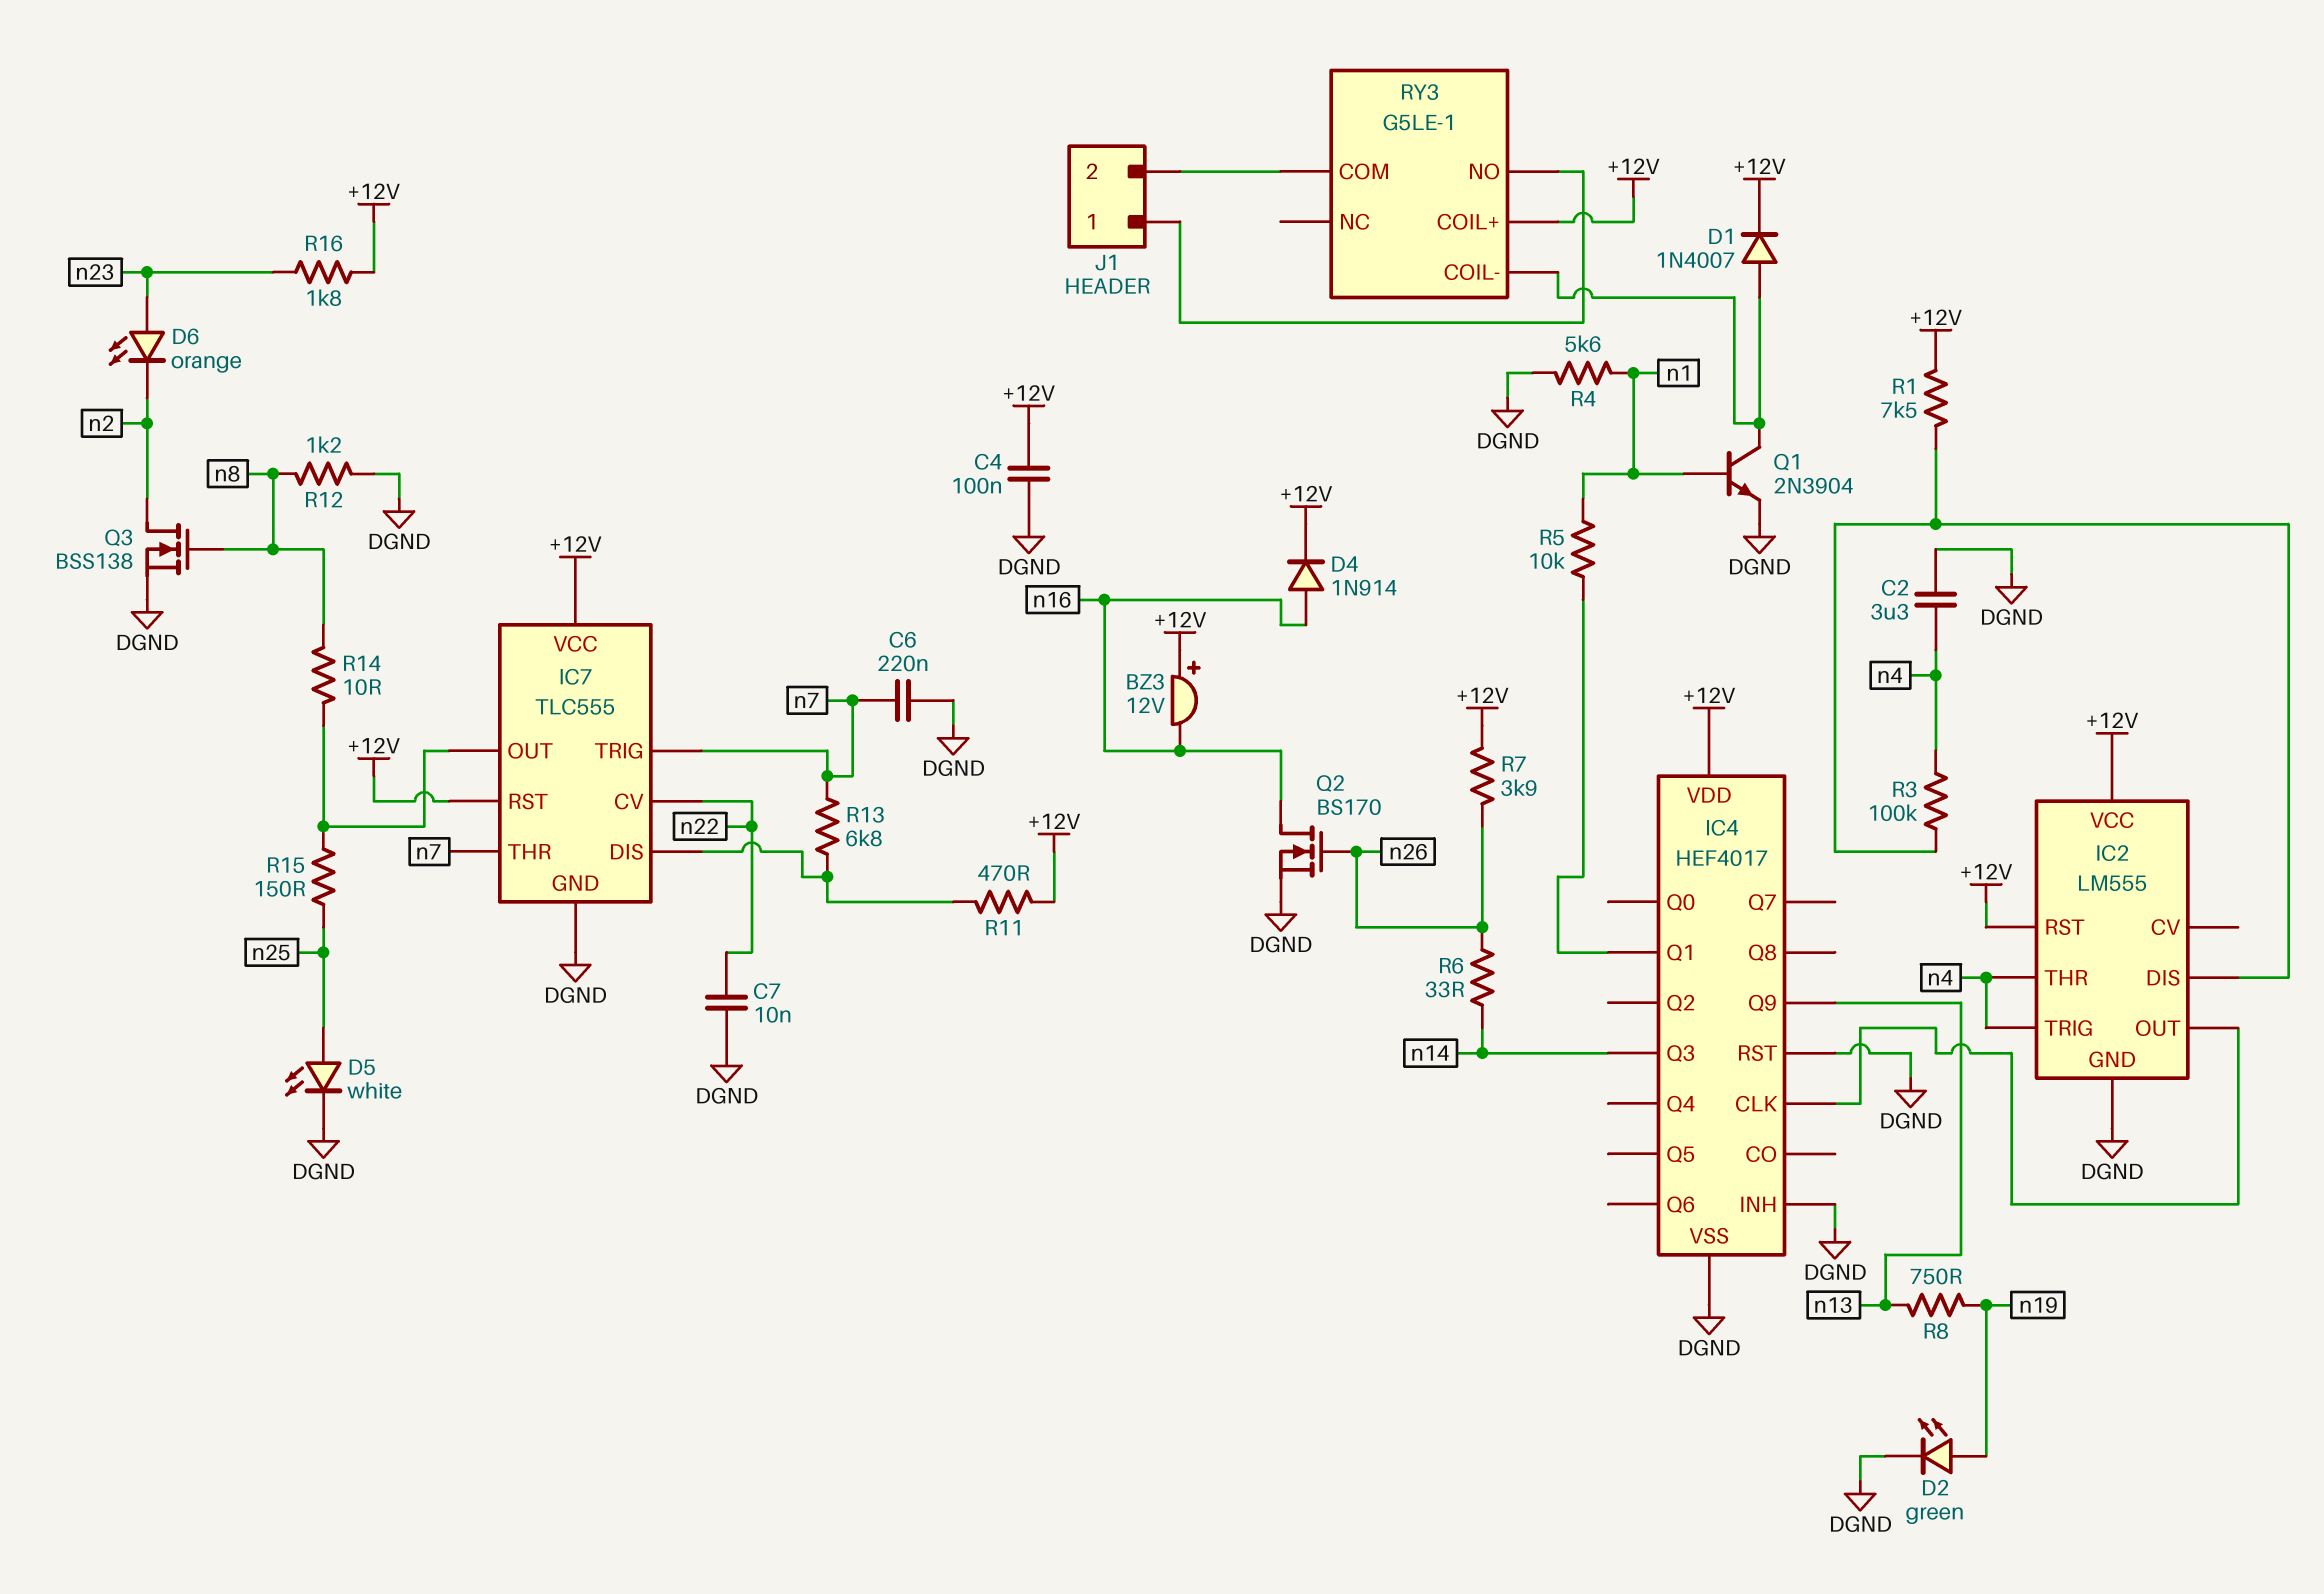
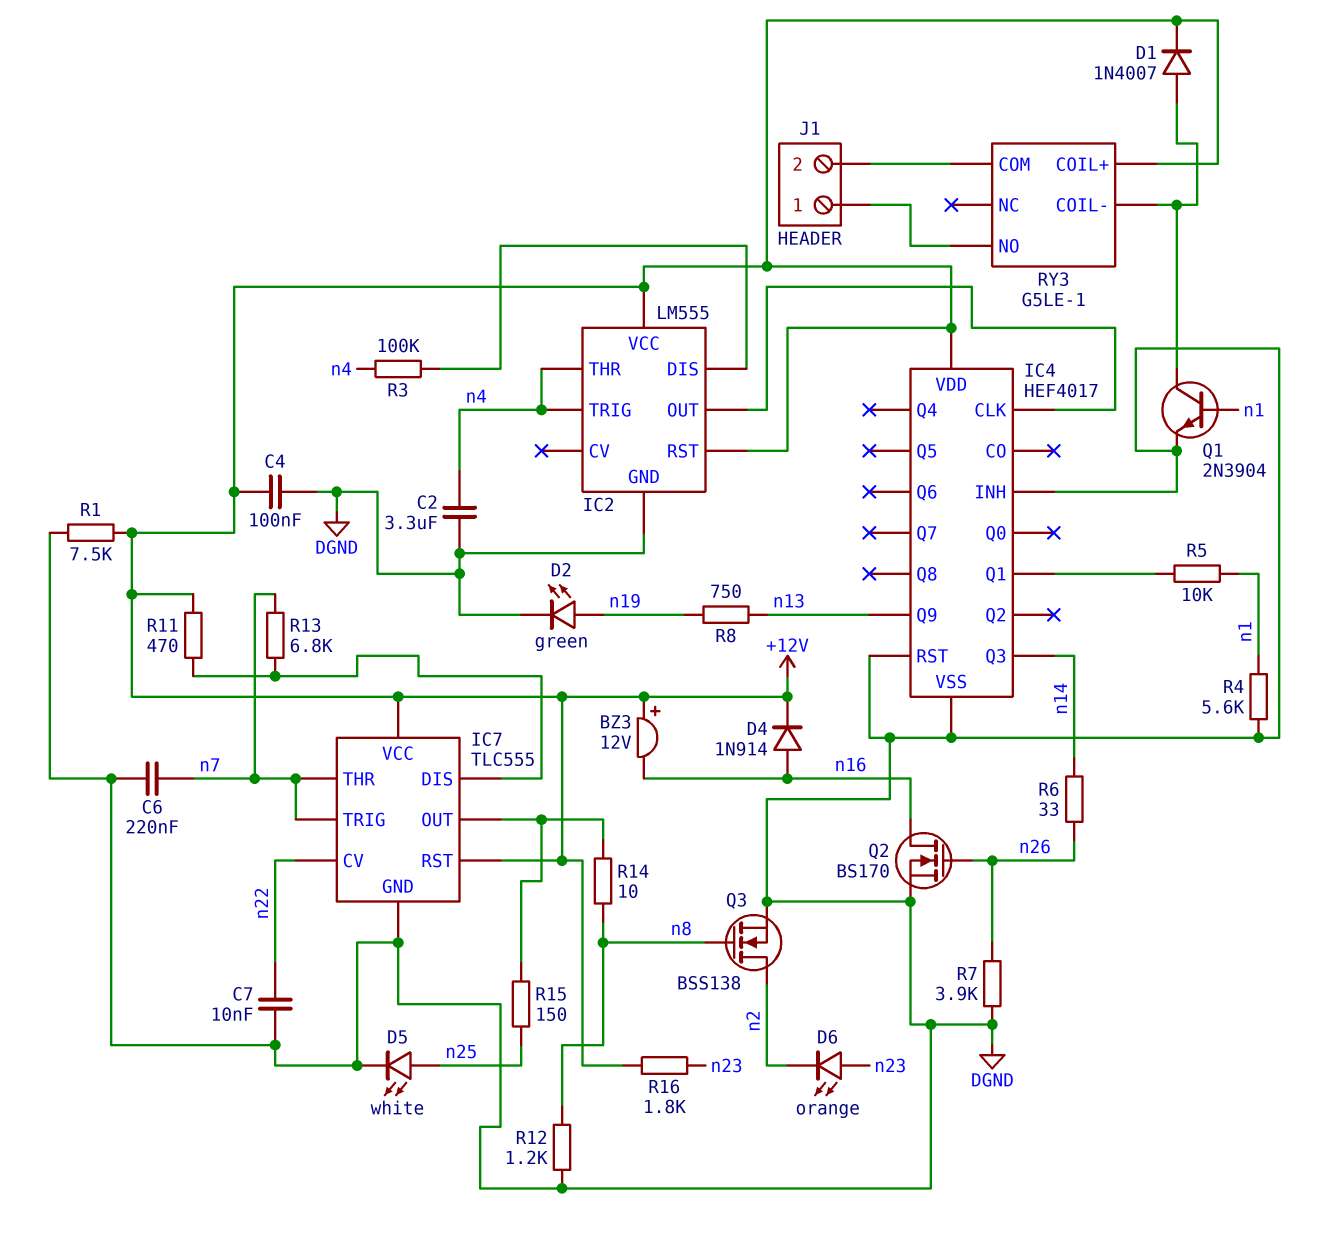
R1: 7.5k (+12V, IC2/DIS) -> 7.5k (+12V, DGND)
R7: 3.9k (+12V, n26) -> 3.9k (DGND, n26)

